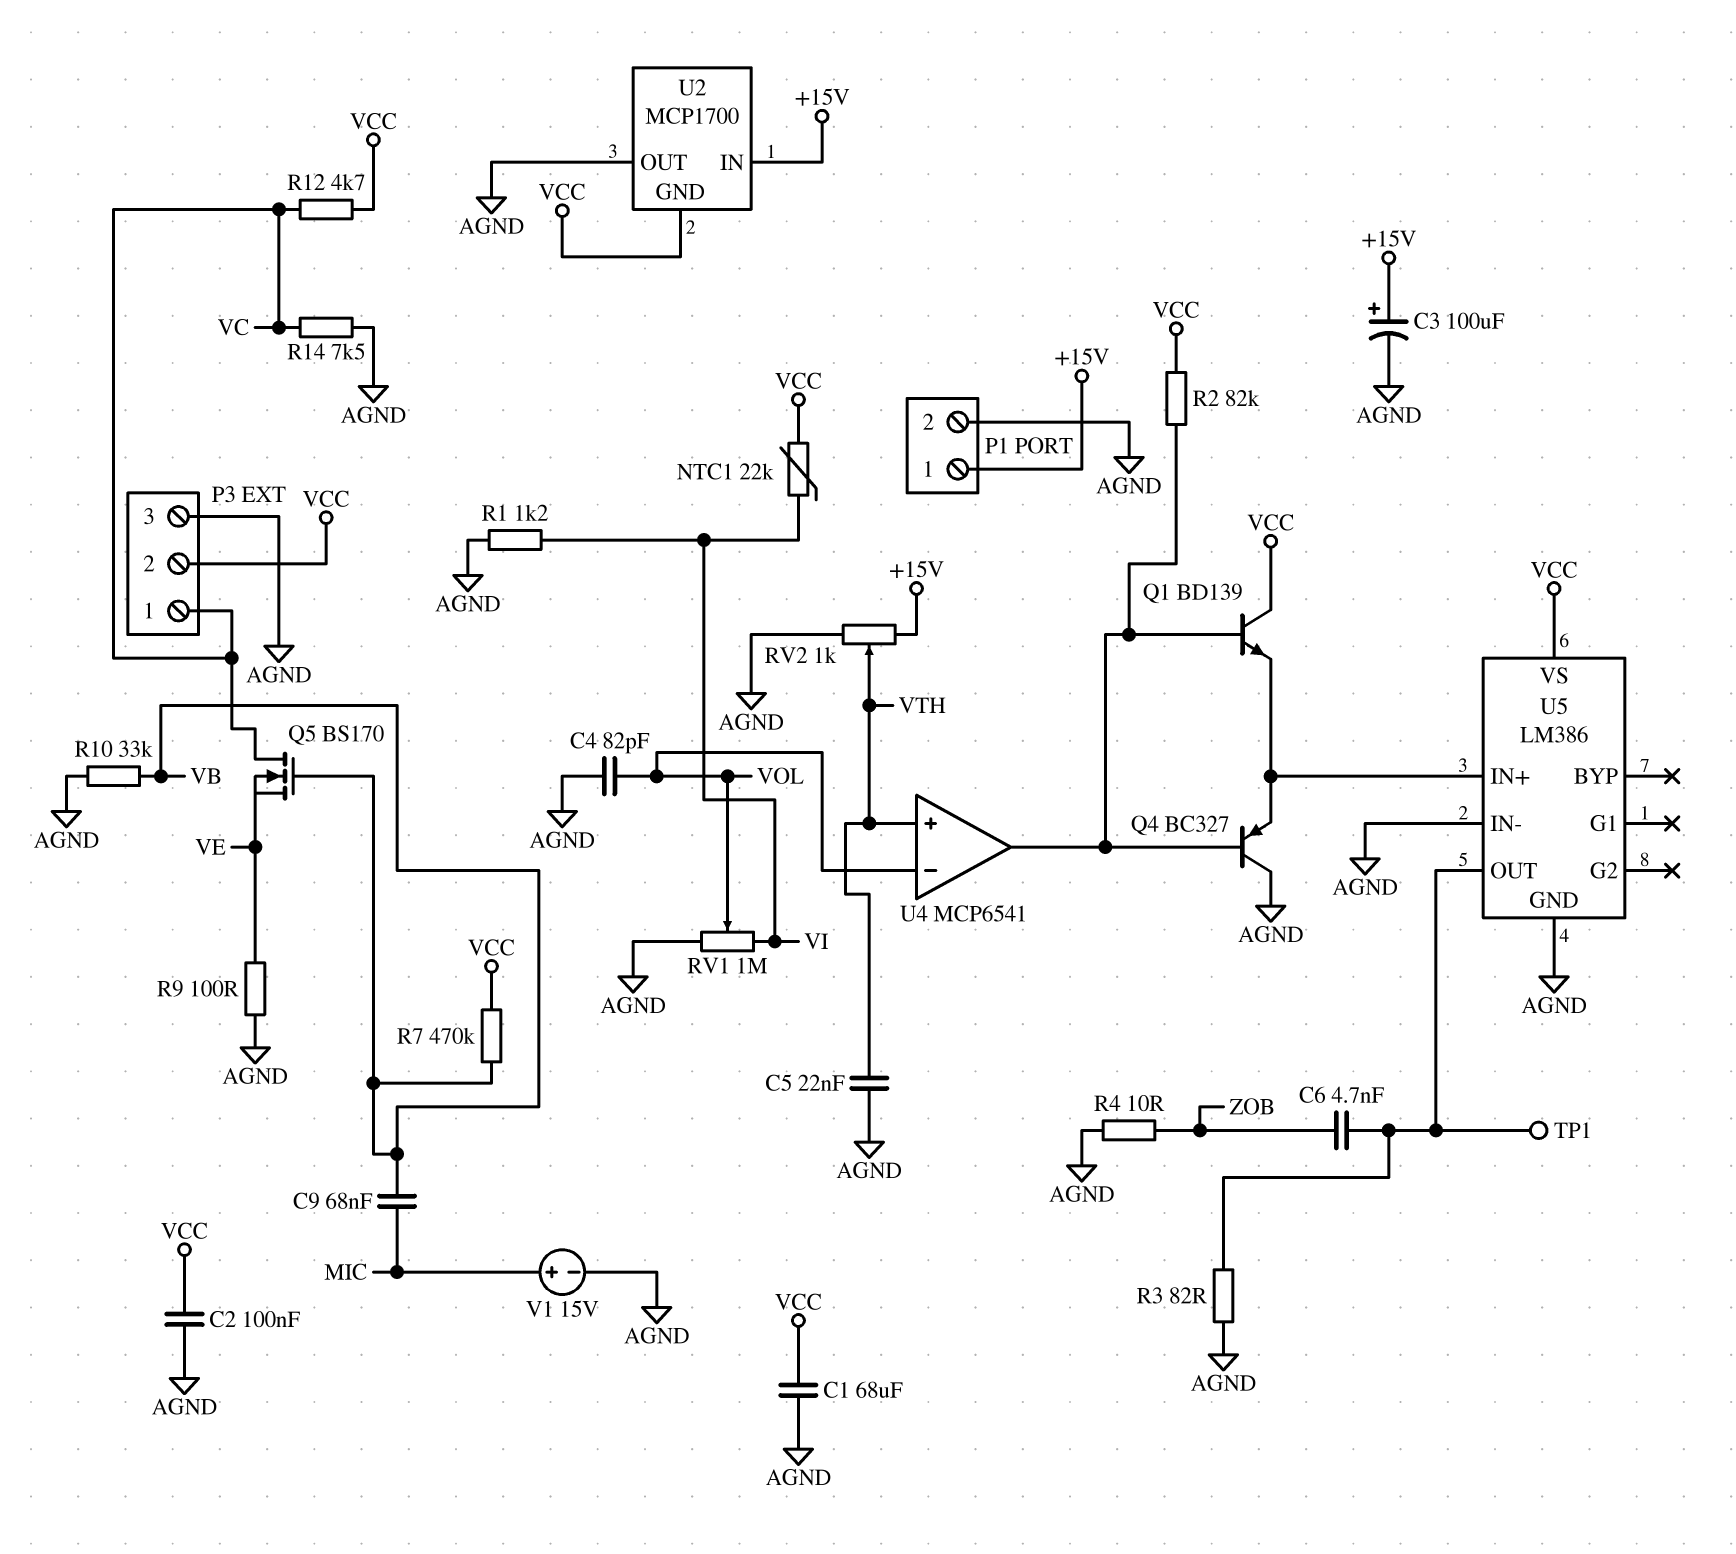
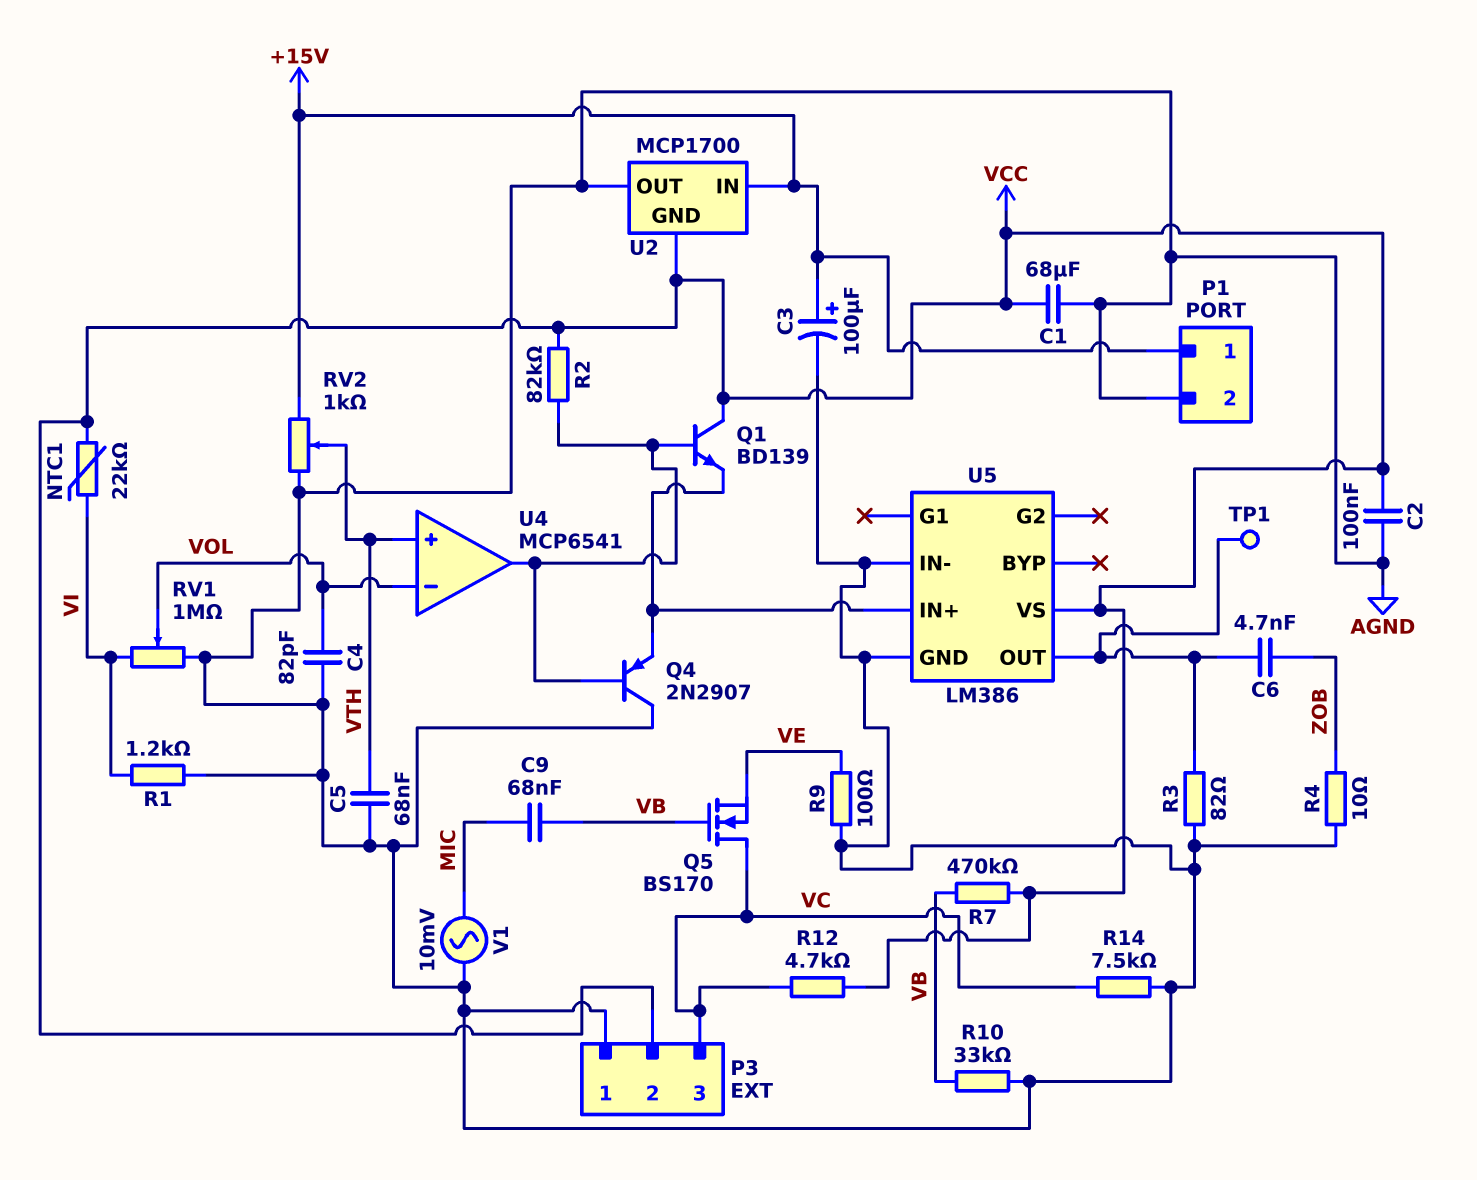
C5: 22nF (AGND, VTH) -> 68nF (AGND, VTH)
P3 pin 1: VC -> AGND
P3 pin 3: AGND -> VC
Q4: PNP BC327 (B U4/out, C AGND, E U5/IN+) -> PNP 2N2907 (B U4/out, C AGND, E U5/IN+)
V1: 15V (plus MIC, minus AGND) -> AC 10mV (AGND, MIC)

